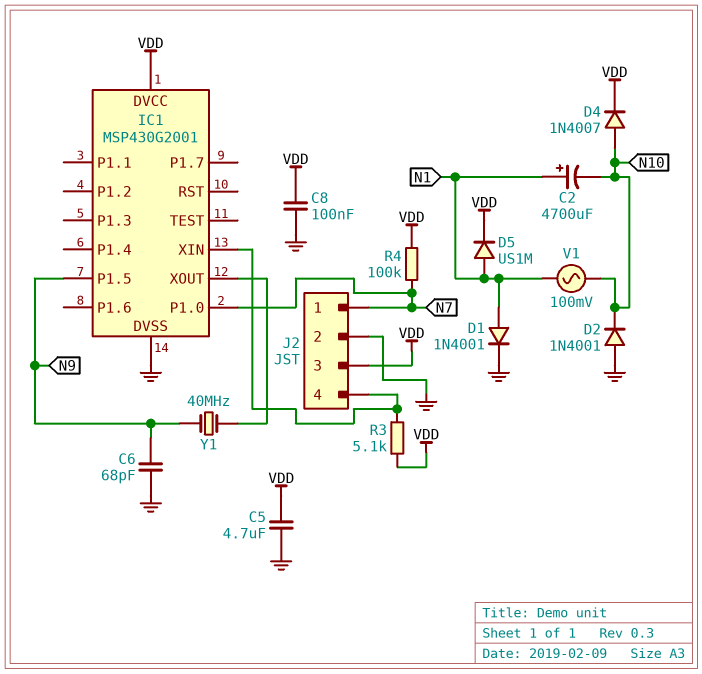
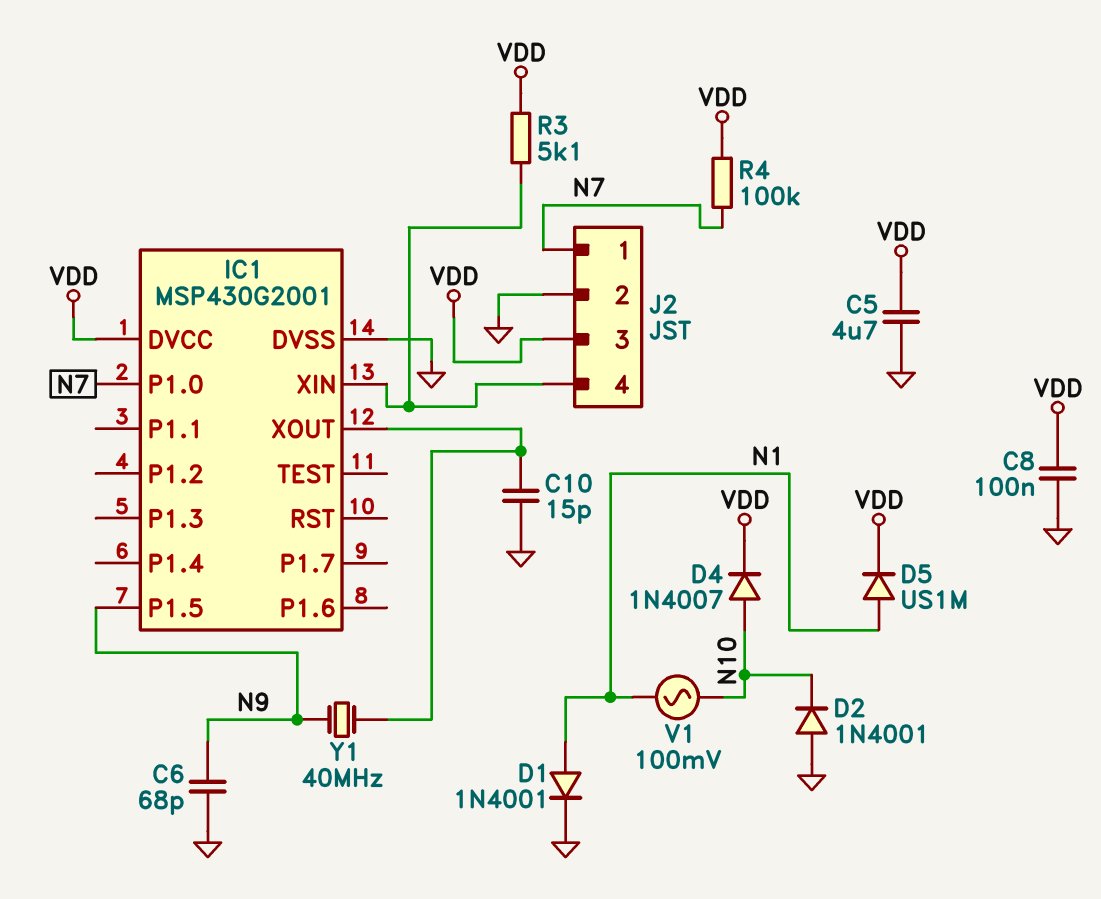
C2: 4700uF (plus N1, minus N10) -> none
C10: none -> 15pF (GND, IC1/XOUT)

